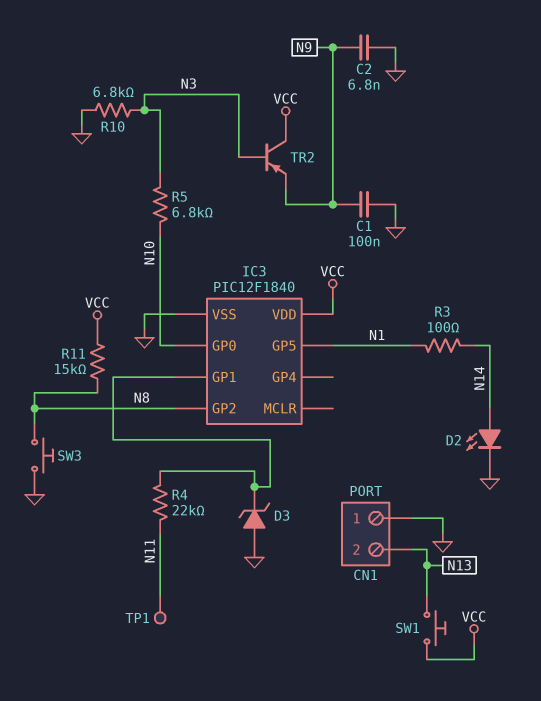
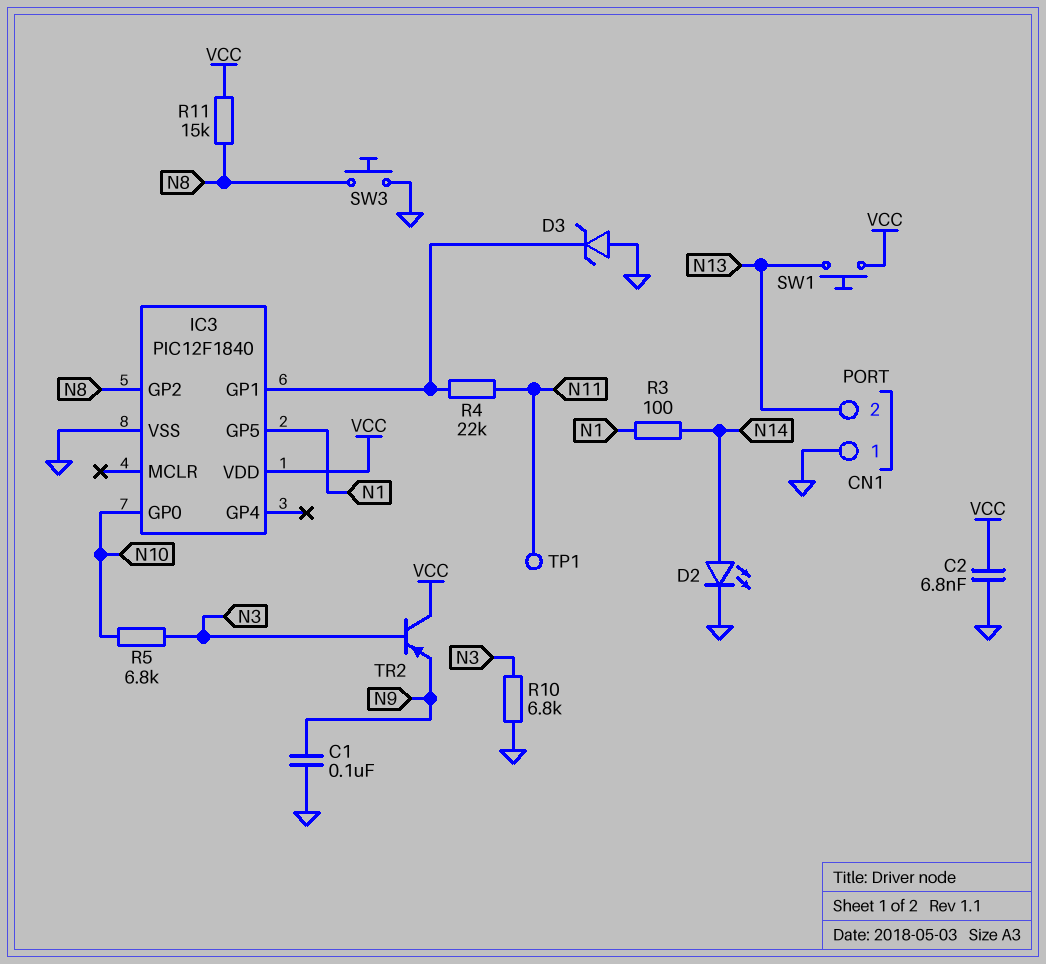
C2: 6.8nF (GND, N9) -> 6.8nF (GND, VCC)

